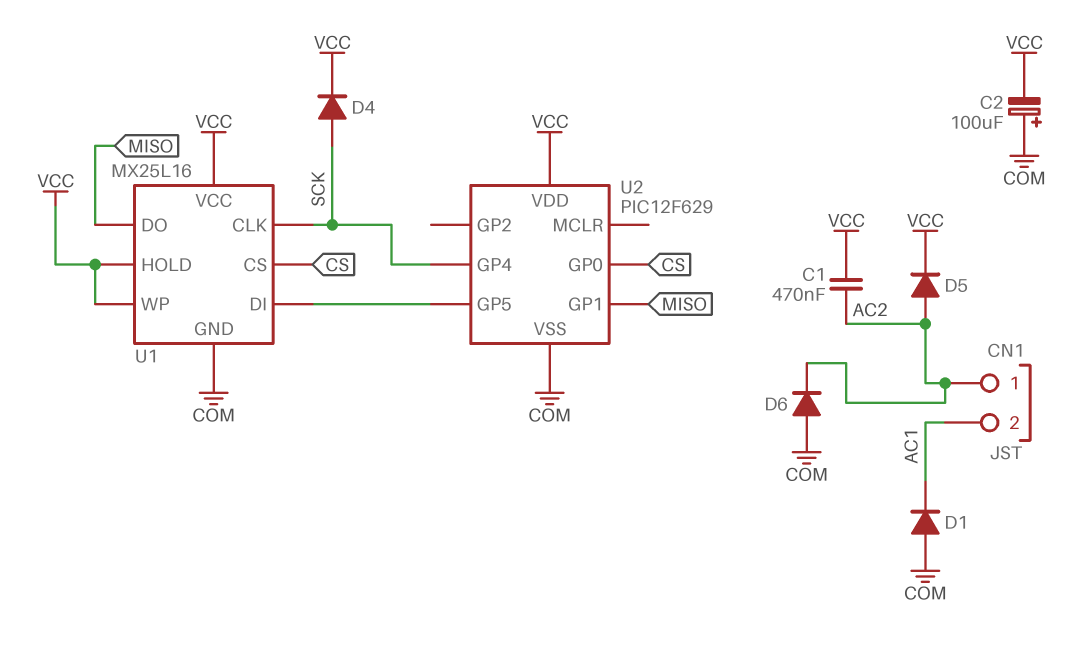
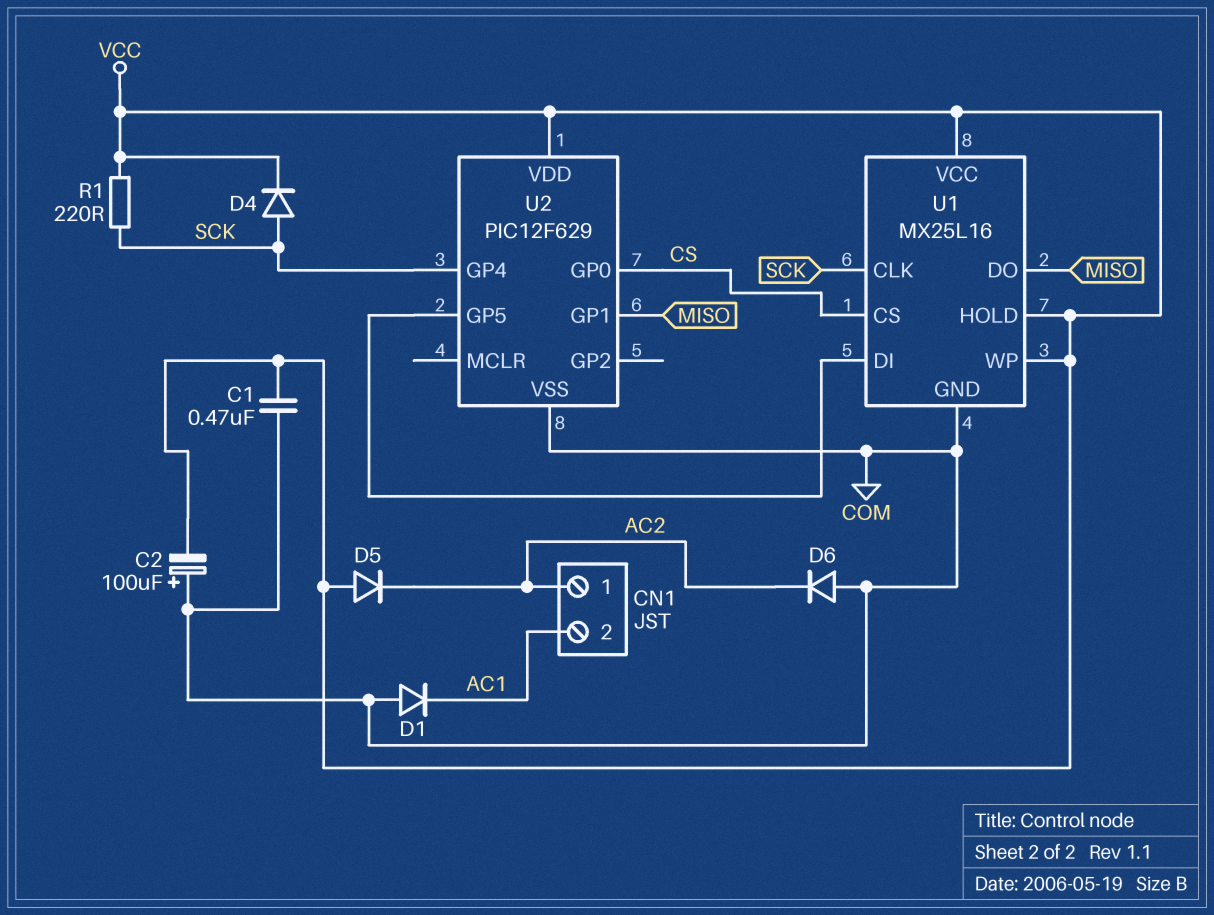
C1: 470nF (AC2, VCC) -> 470nF (COM, VCC)
D5: diode (A AC2, K VCC) -> diode (A VCC, K AC2)
R1: none -> 220 (SCK, VCC)

